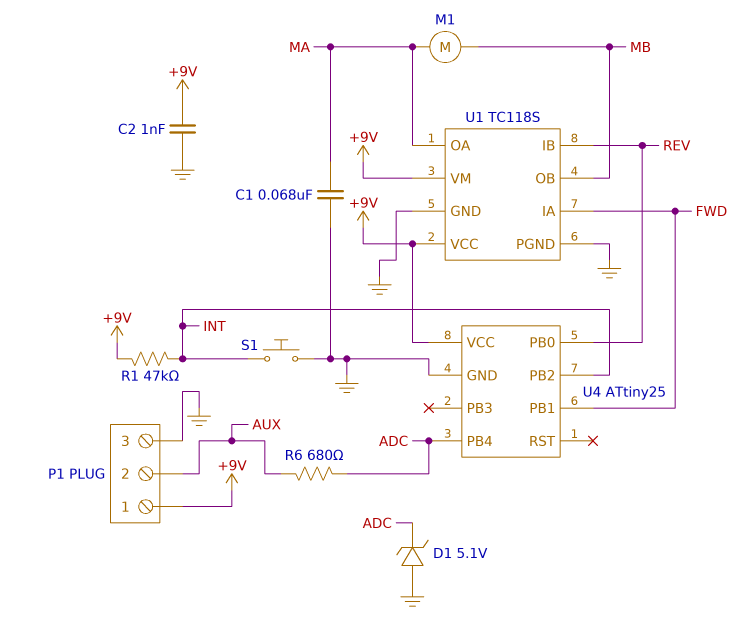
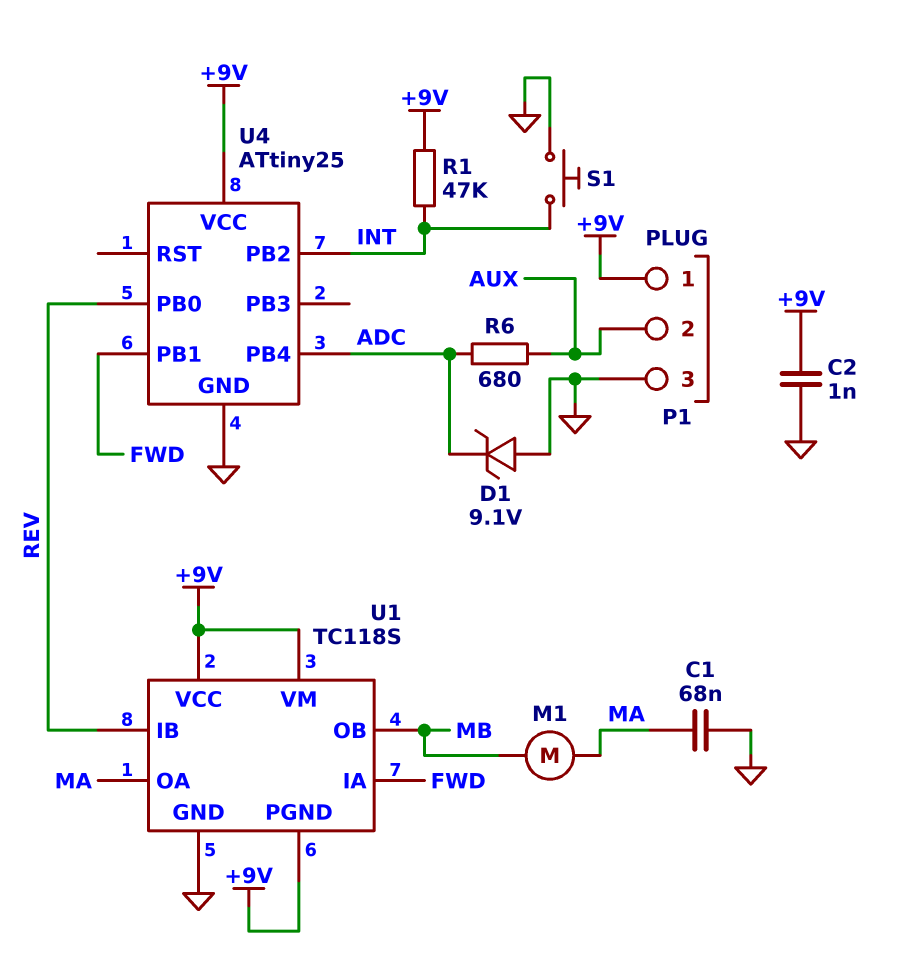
D1: zener 5.1V (A GND, K ADC) -> zener 9.1V (A GND, K ADC)
U1 pin PGND: GND -> +9V

